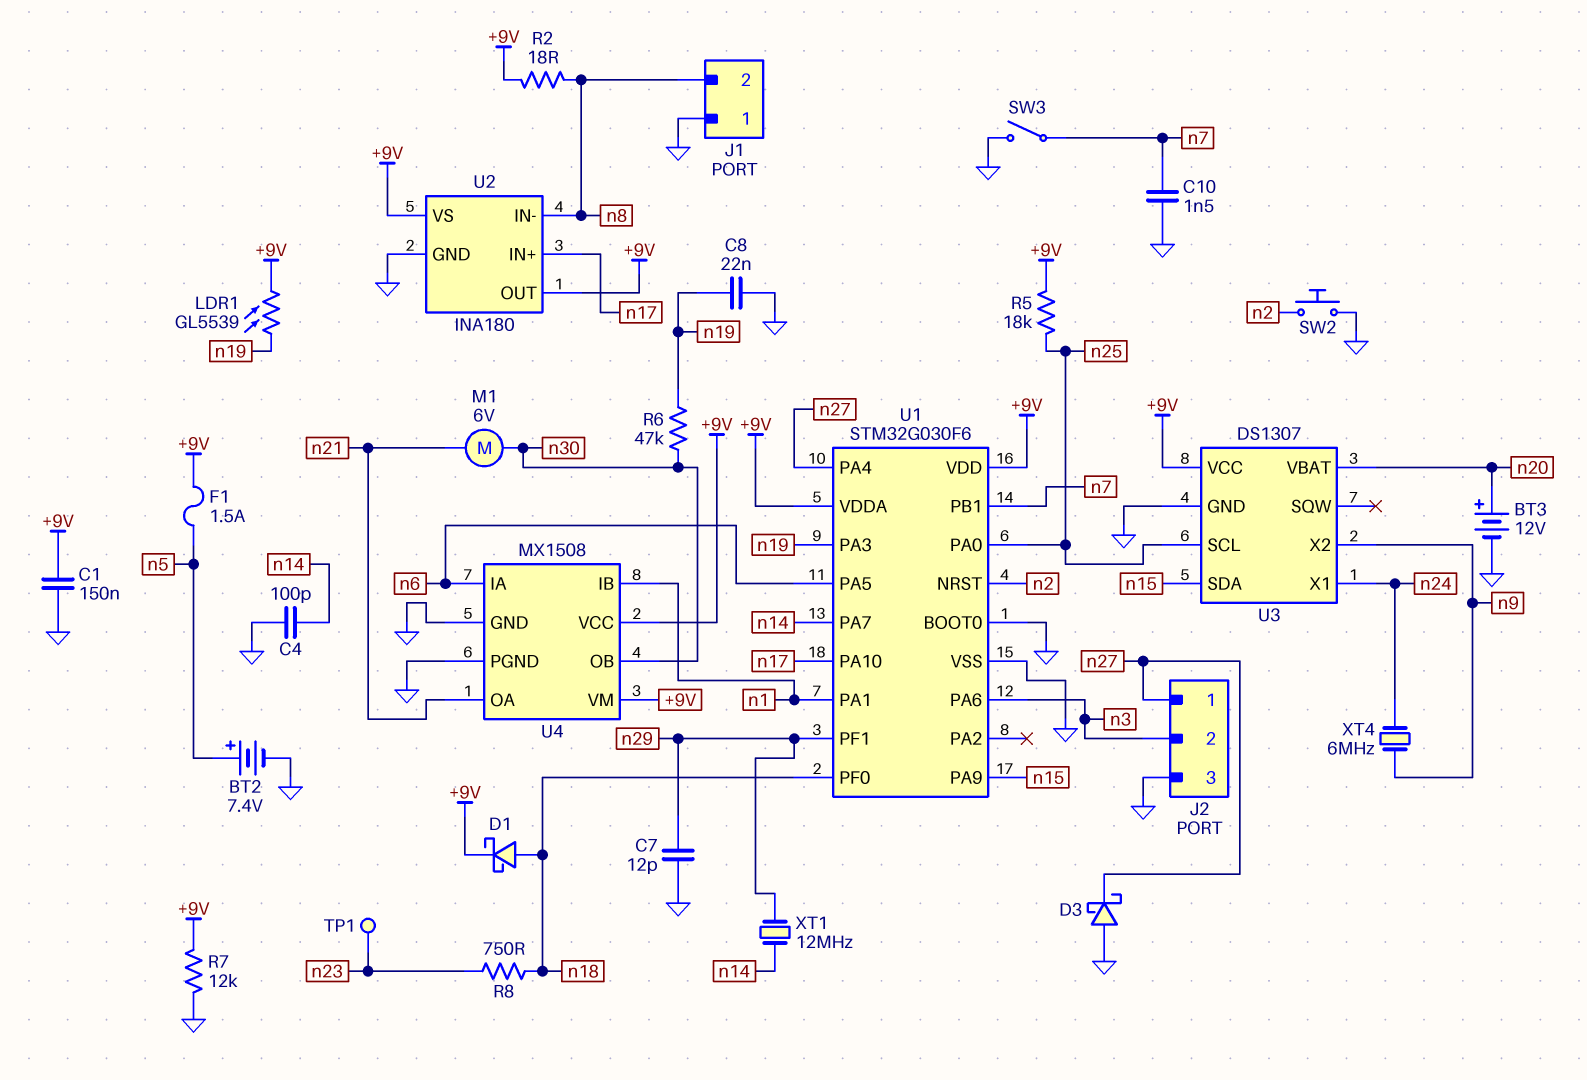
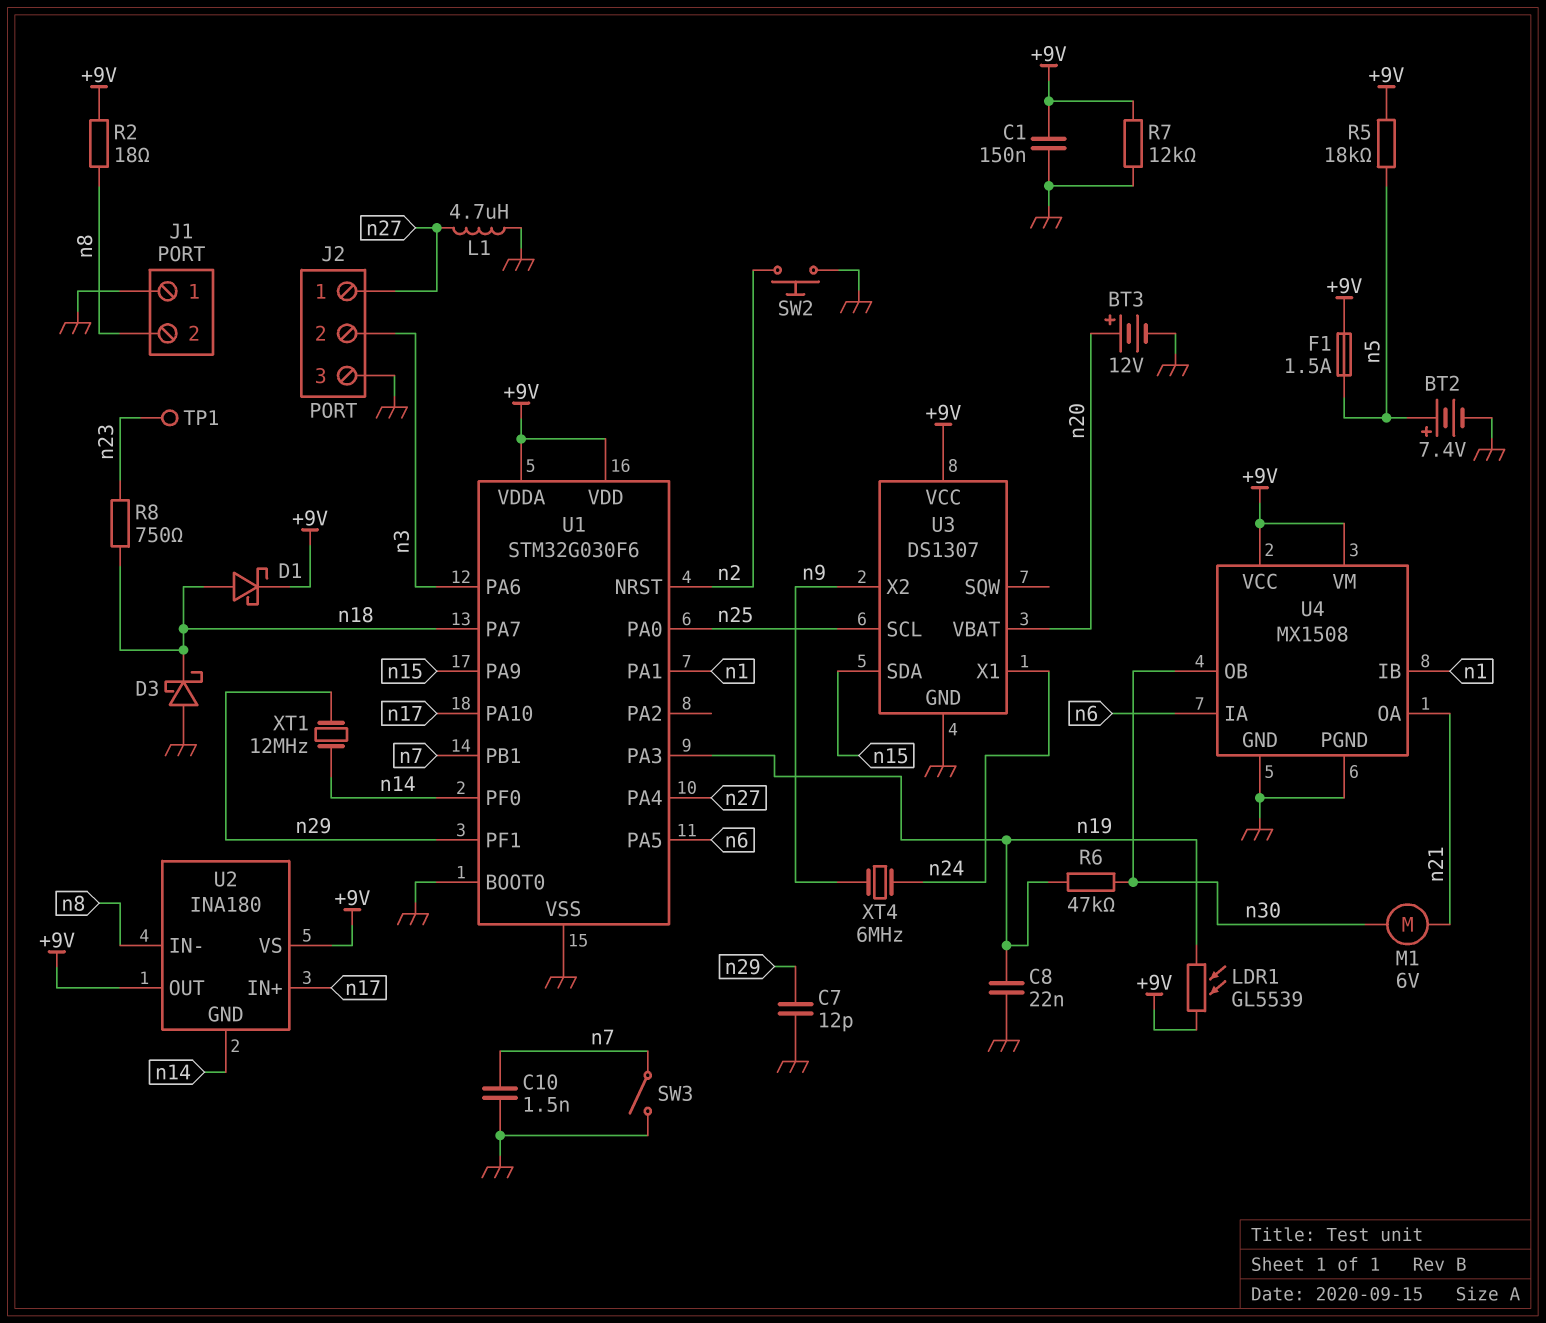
C4: 100pF (GND, n14) -> none
D3: schottky (A GND, K n27) -> schottky (A GND, K n18)
L1: none -> 4.7uH (GND, n27)
R5: 18k (+9V, n25) -> 18k (+9V, n5)
U1 pin PA7: n14 -> n18
U1 pin PF0: n18 -> n14
U2 pin GND: GND -> n14

